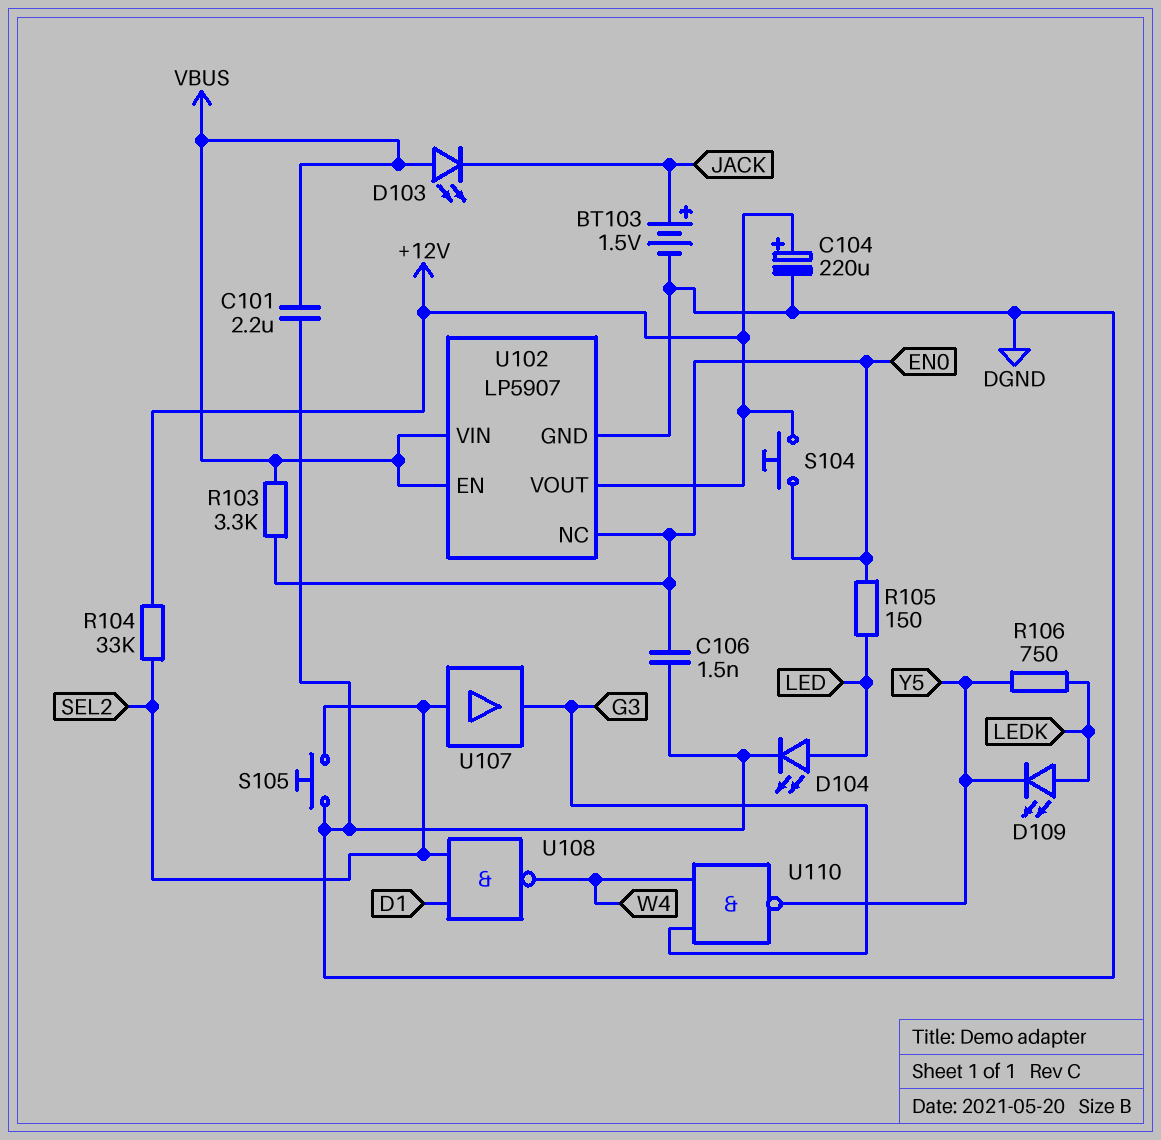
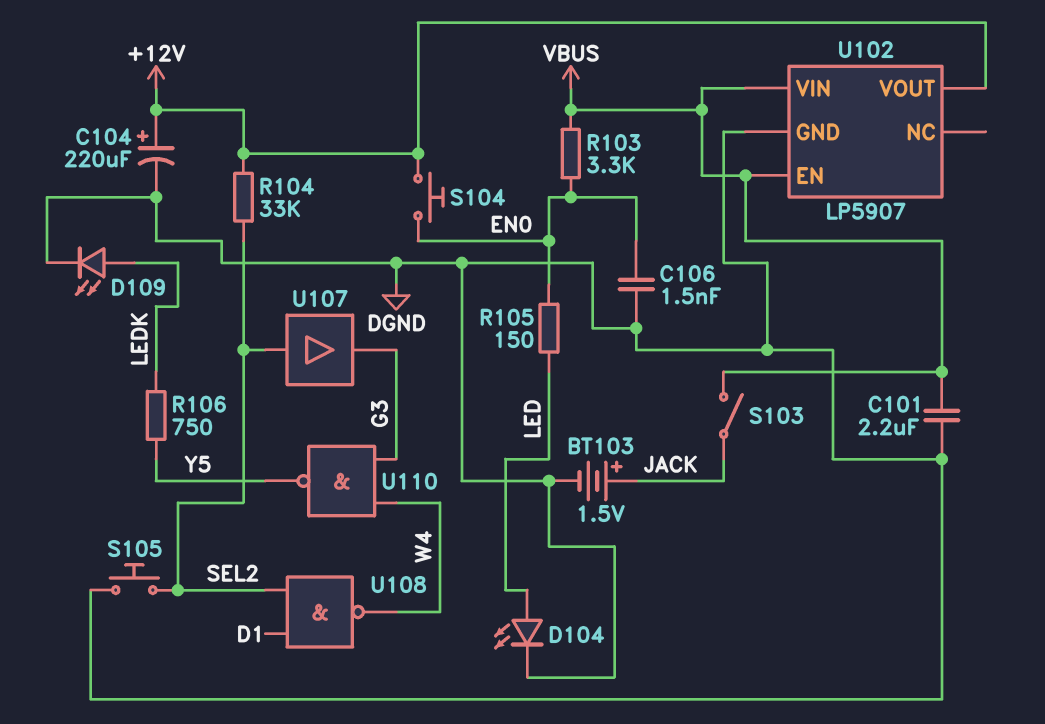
D103: LED (A VBUS, K JACK) -> none
D109: LED (A LEDK, K Y5) -> LED (A LEDK, K DGND)
S103: none -> switch (JACK, VBUS)
U102 pin NC: EN0 -> none

